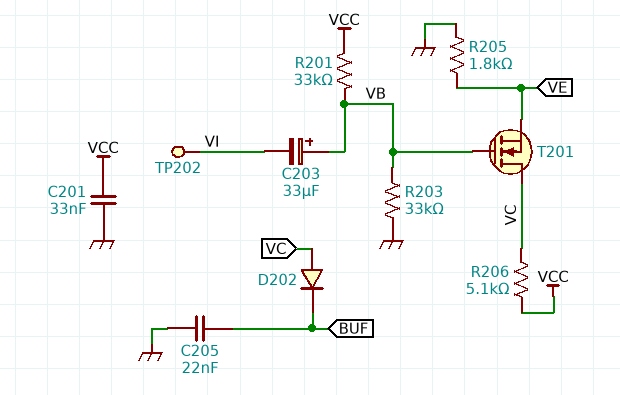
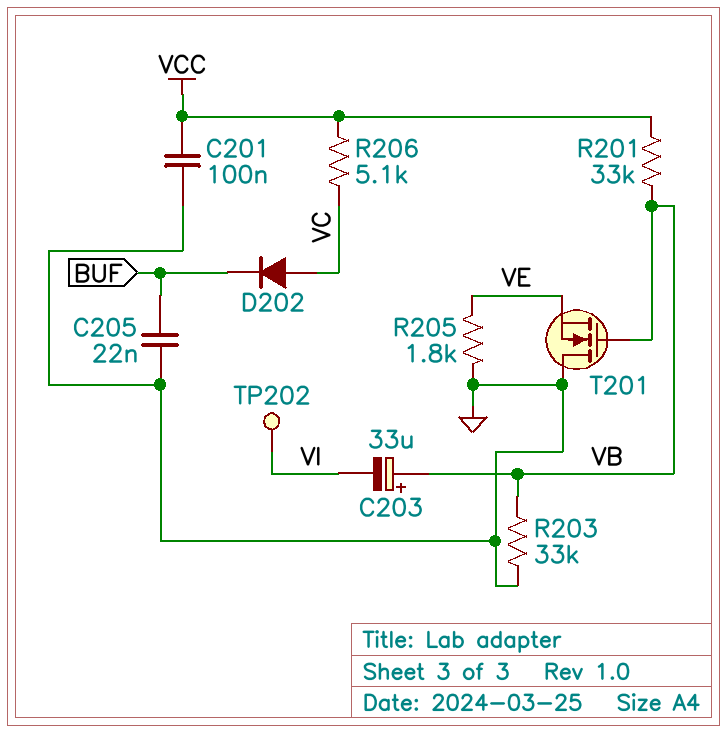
C201: 33nF (GND, VCC) -> 100nF (GND, VCC)
T201: NMOS (G VB, D VC, S VE) -> NMOS (G VB, D GND, S VE)

